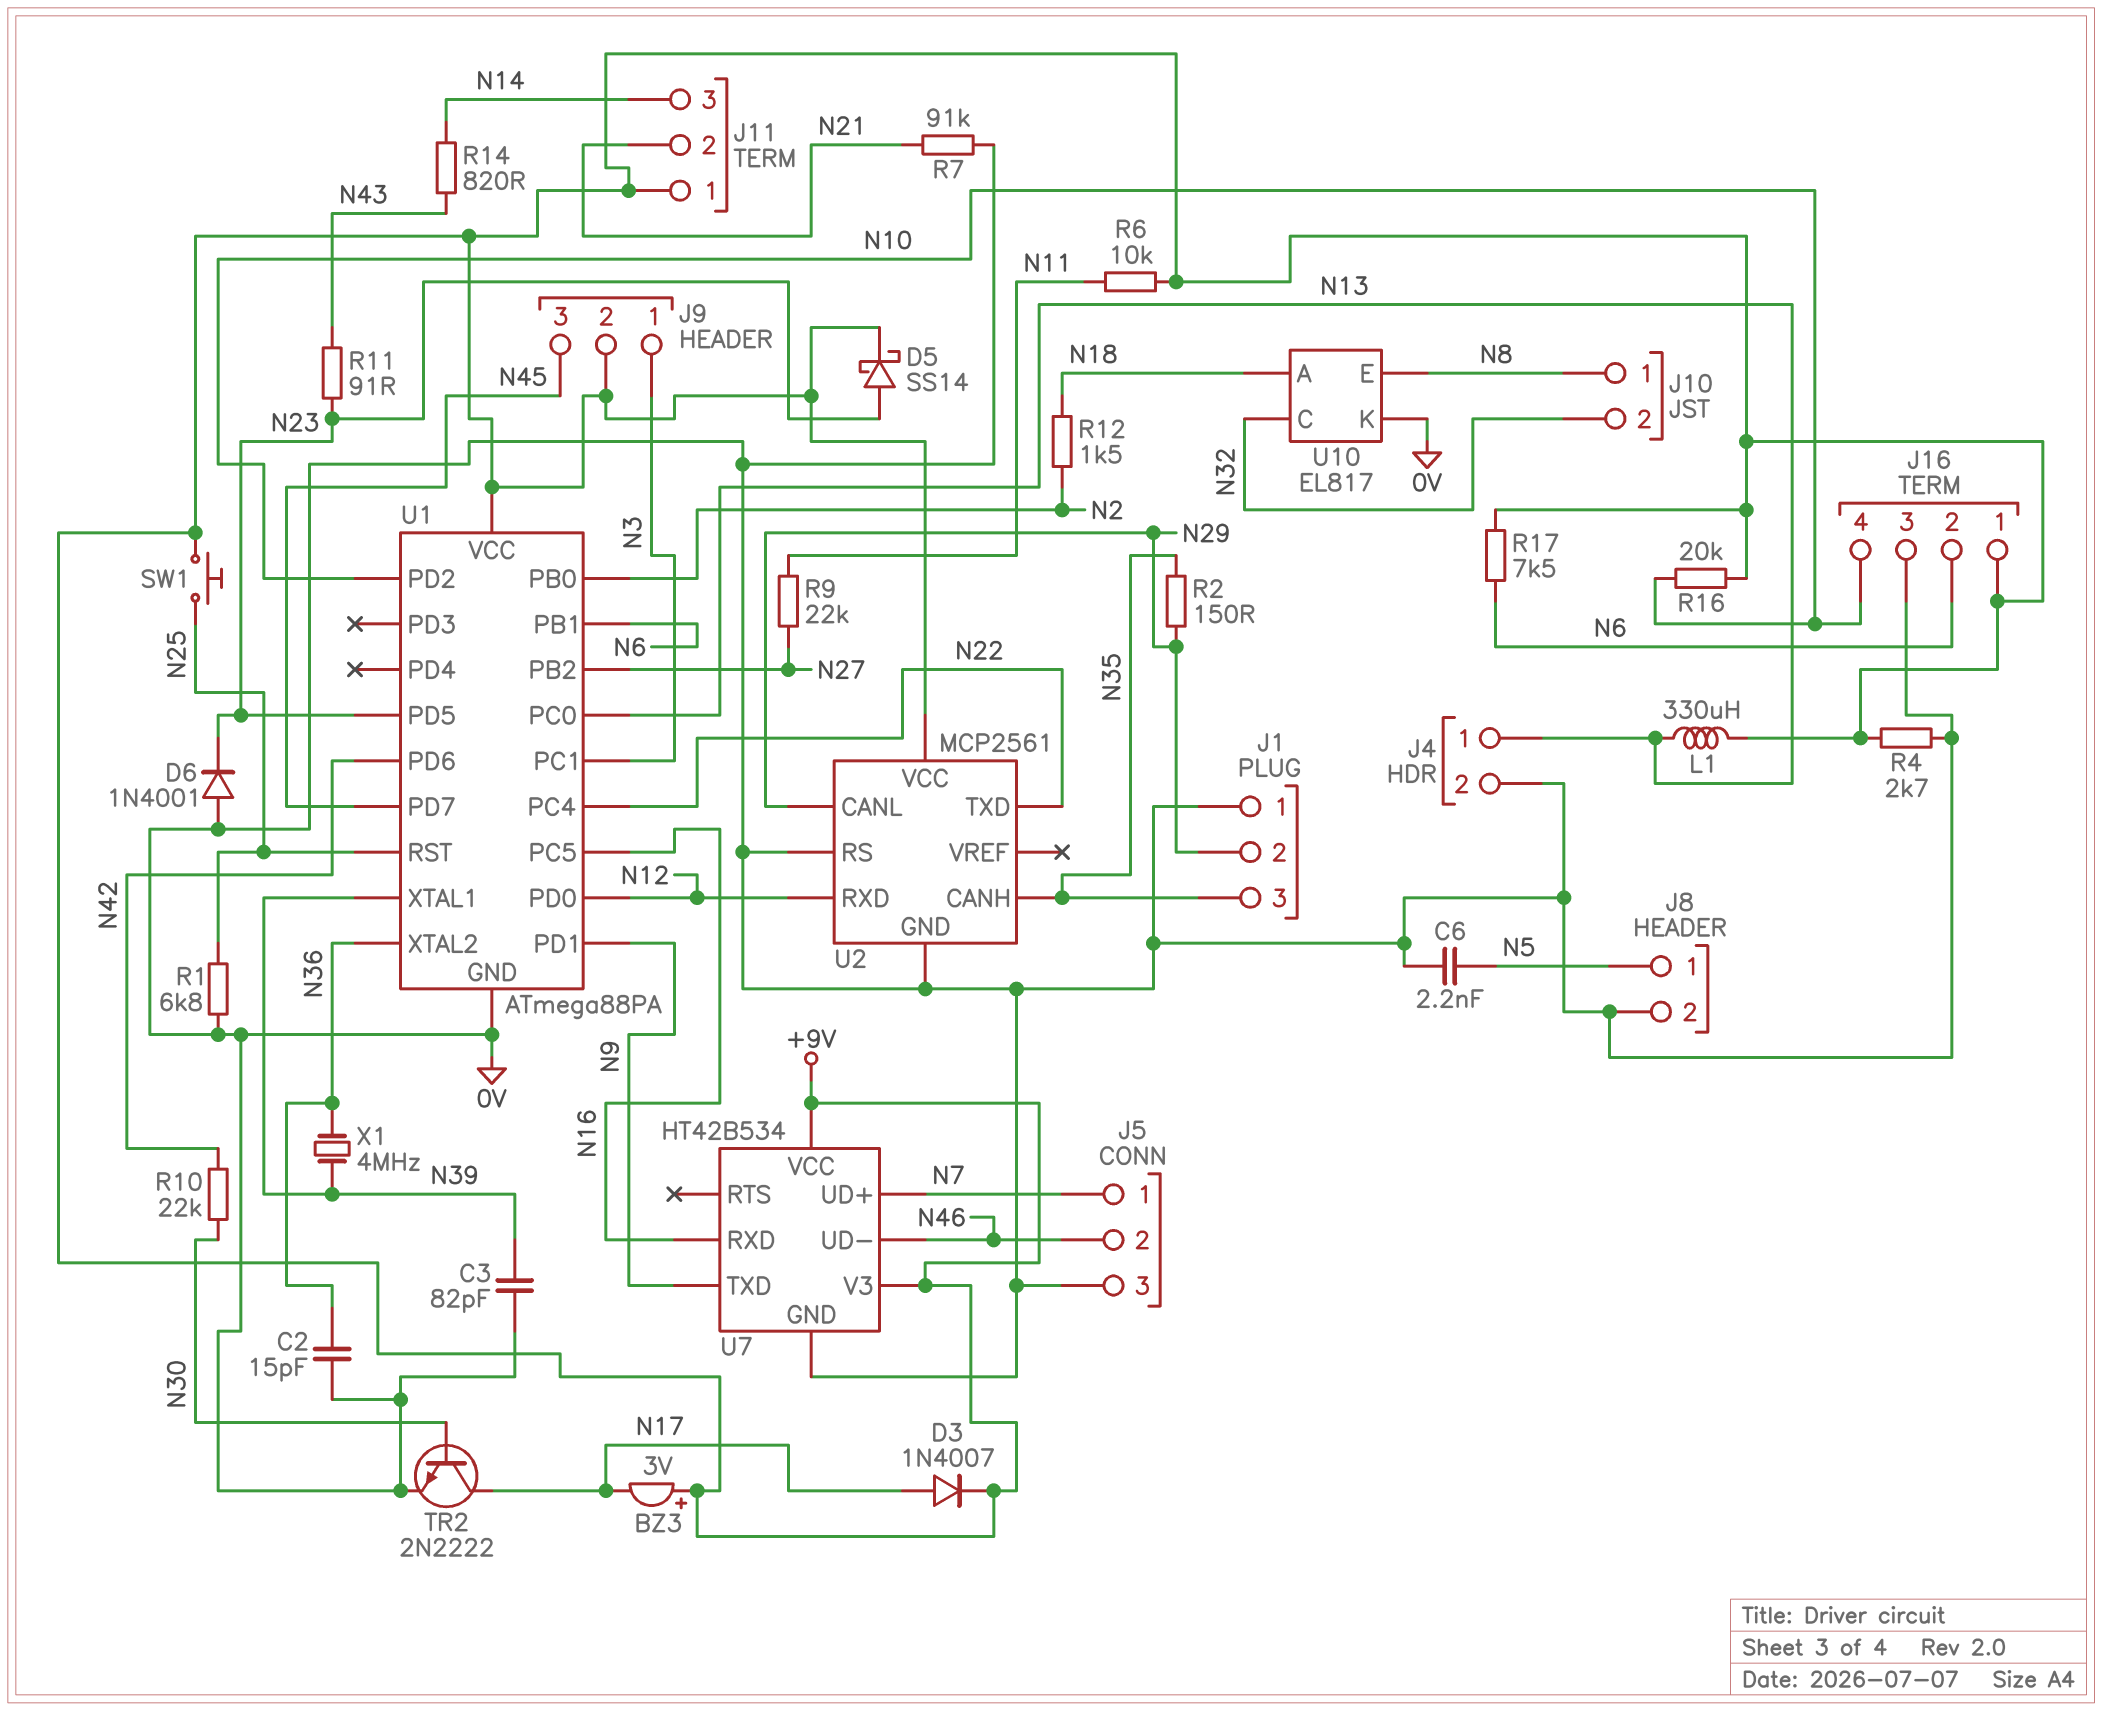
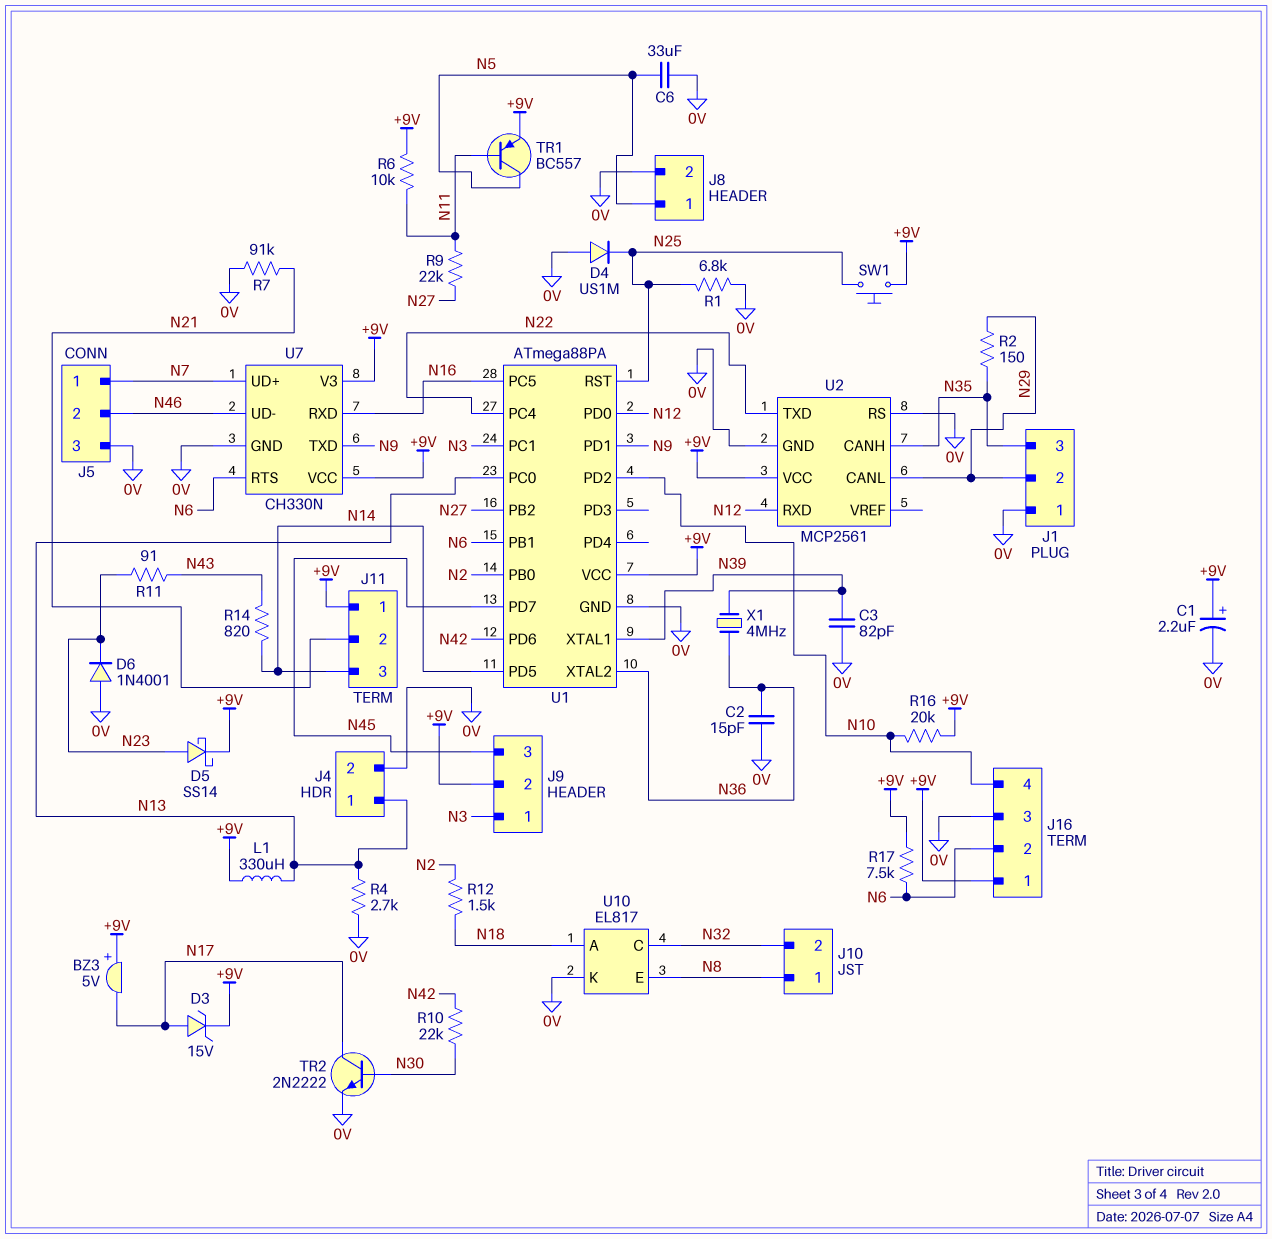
BZ3: buzzer 3V (plus +9V, minus N17) -> buzzer 5V (plus +9V, minus N17)
C1: none -> 2.2uF (plus +9V, minus 0V)
C6: 2.2nF (0V, N5) -> 33uF (0V, N5)
D3: diode 1N4007 (A N17, K +9V) -> zener 15V (A N17, K +9V)
D4: none -> diode US1M (A 0V, K N25)
R4: 2.7k (+9V, 0V) -> 2.7k (0V, N13)
TR1: none -> PNP BC557 (B N11, C N5, E +9V)
U1 pin PD5: N23 -> N14
U7: HT42B534 -> CH330N
U7 pin RTS: none -> N6

